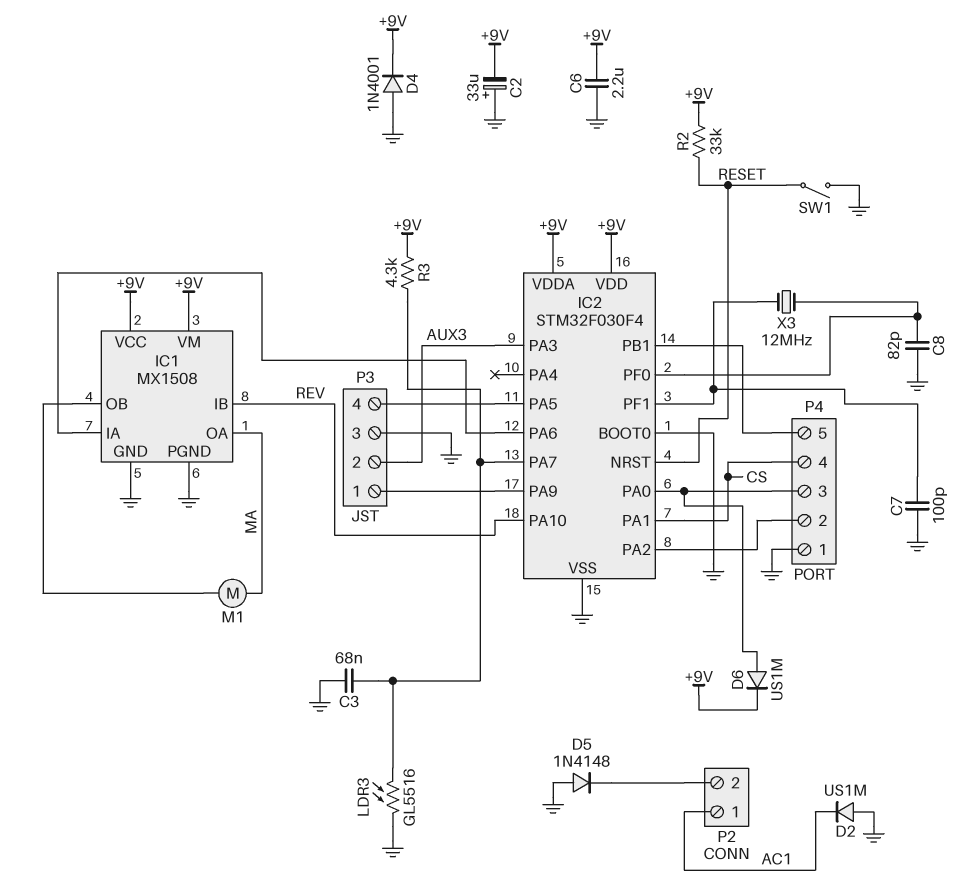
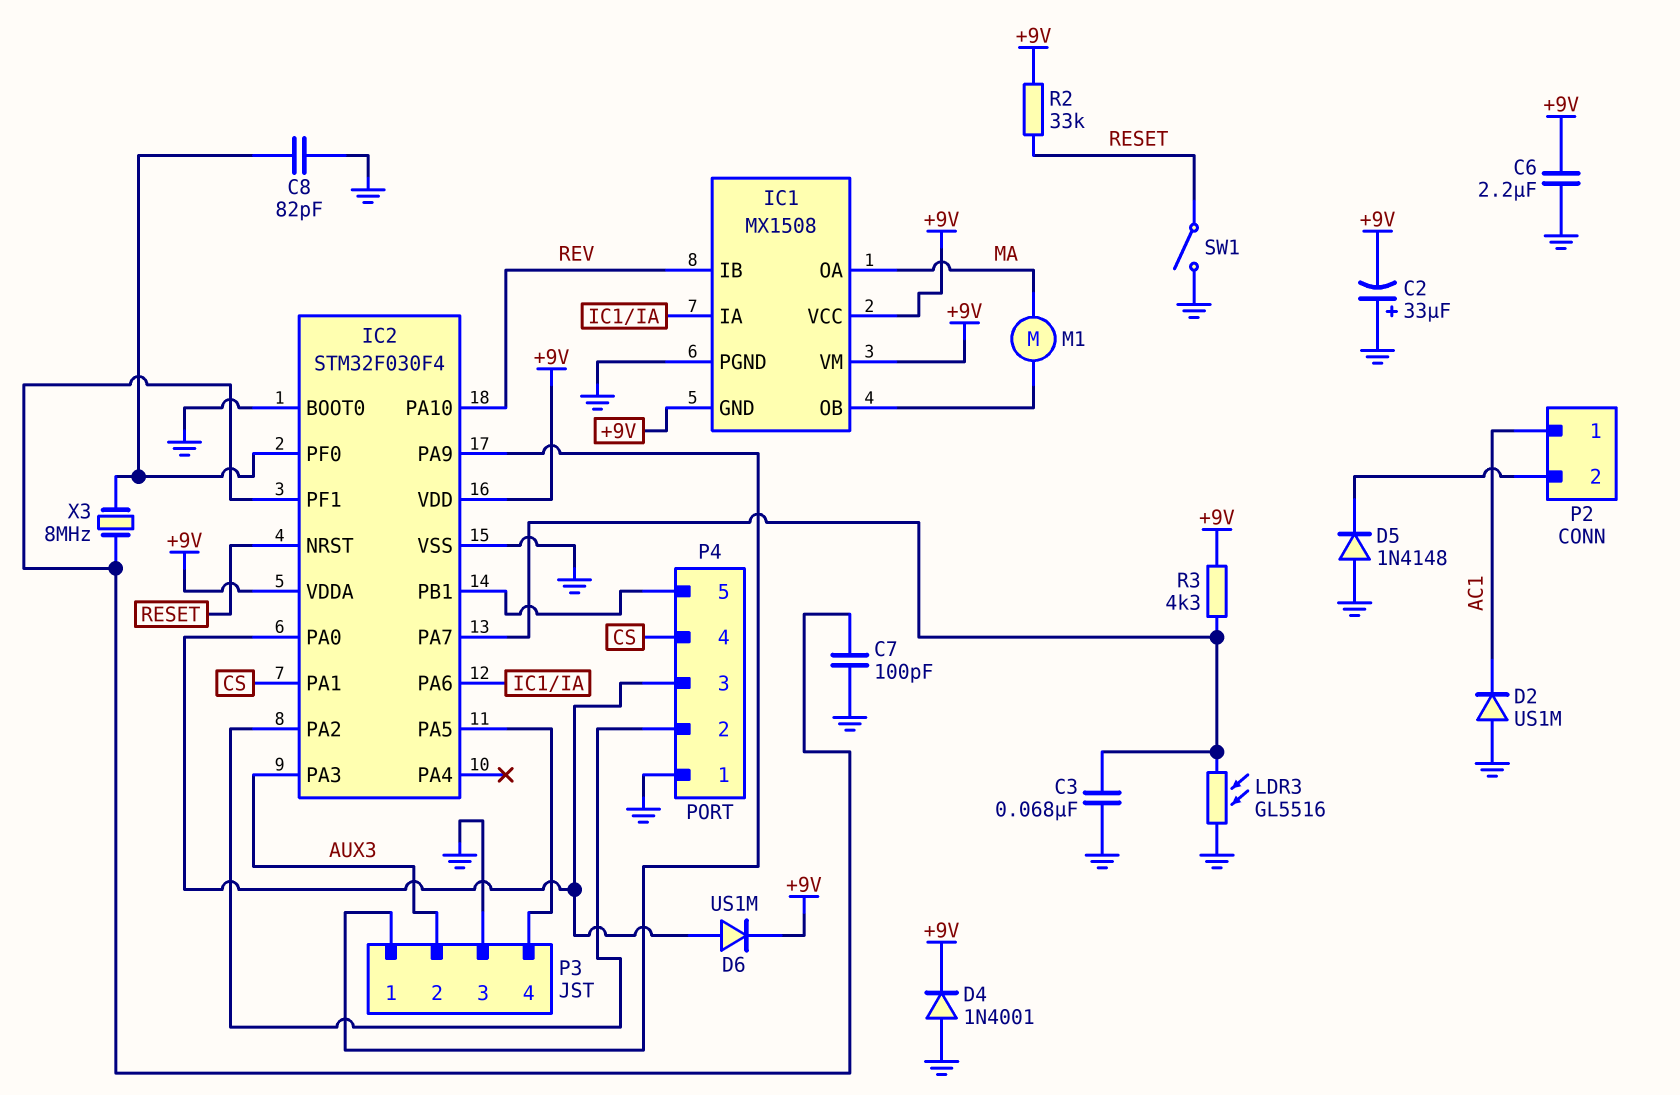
IC1 pin GND: GND -> +9V
X3: 12MHz (IC2/PF0, IC2/PF1) -> 8MHz (IC2/PF0, IC2/PF1)

